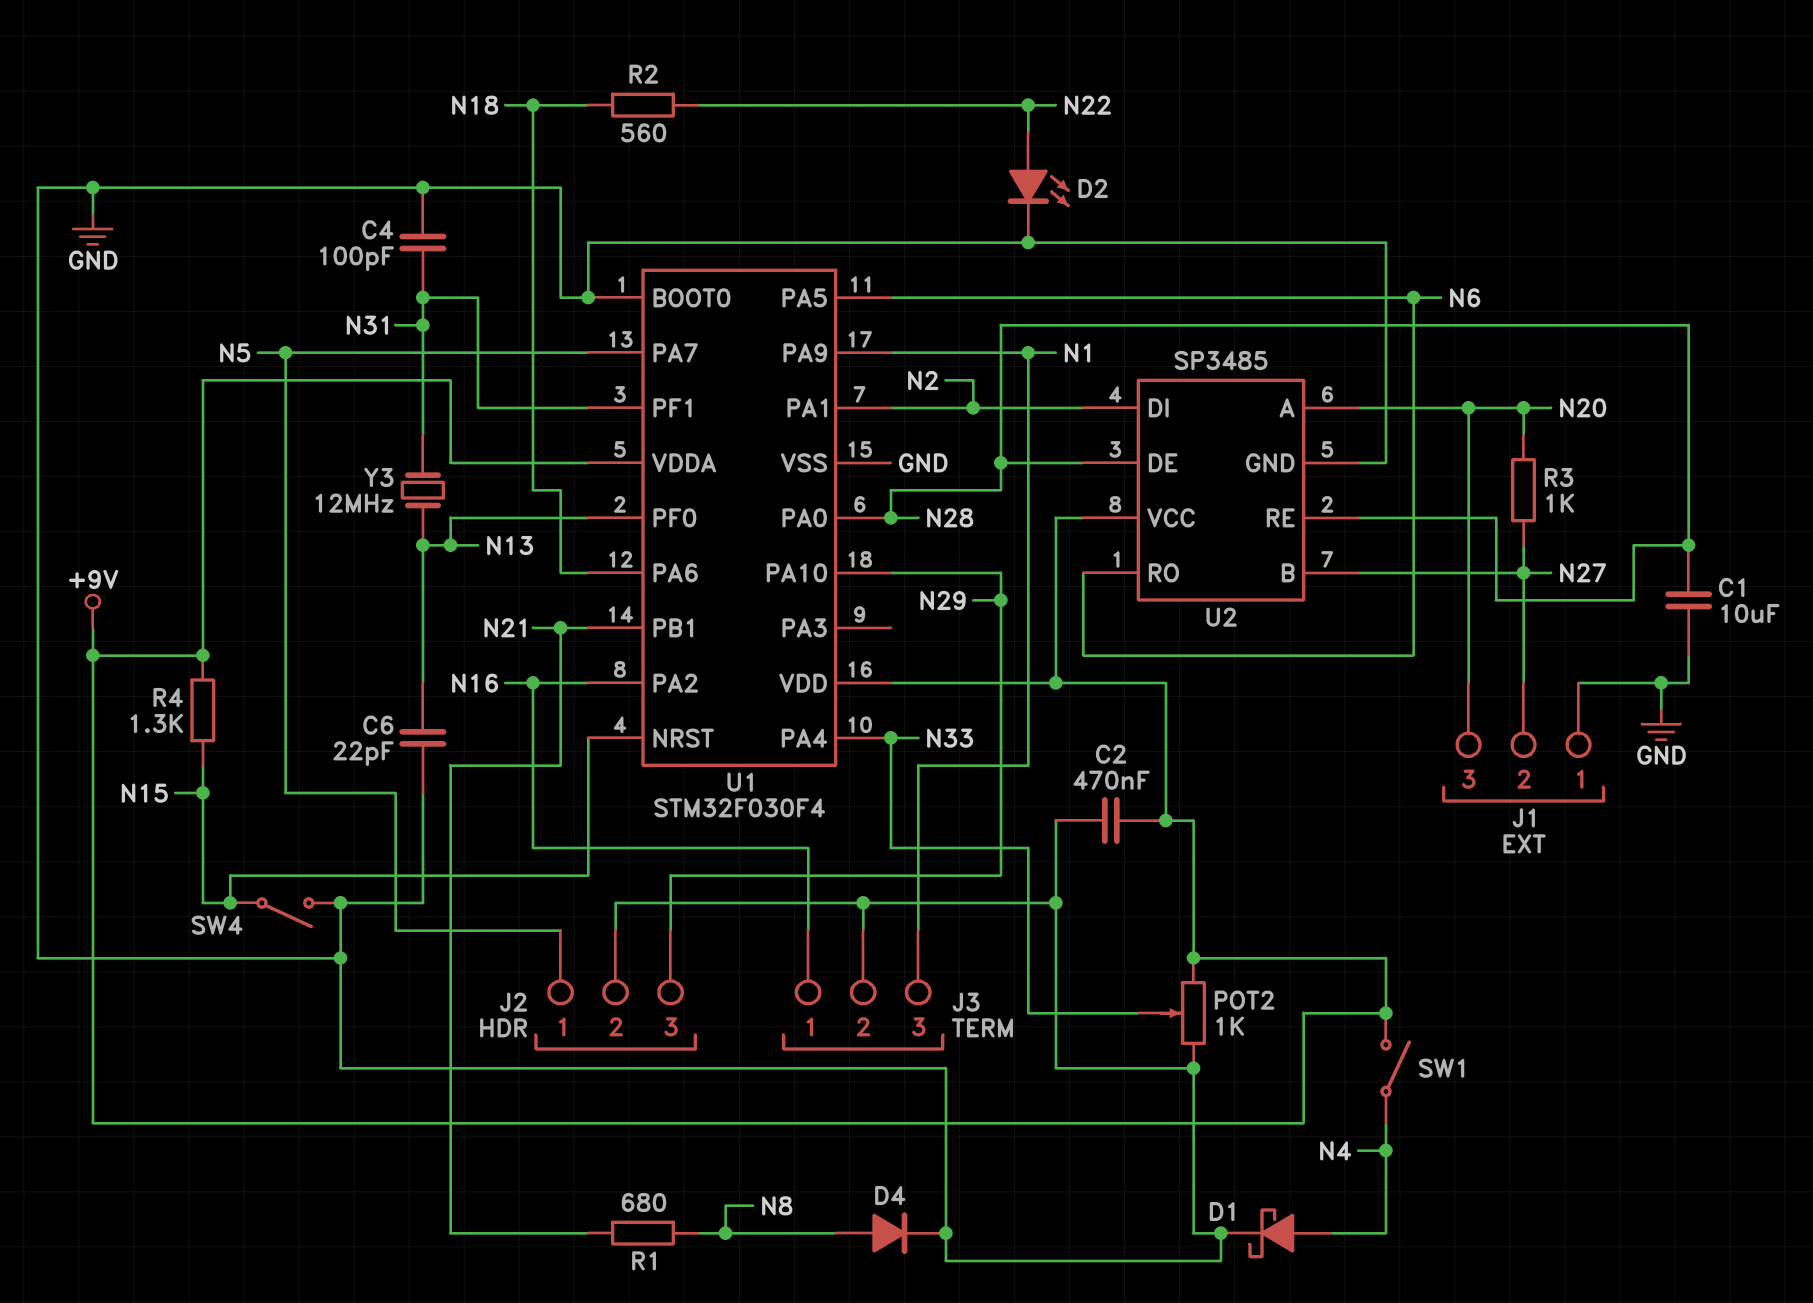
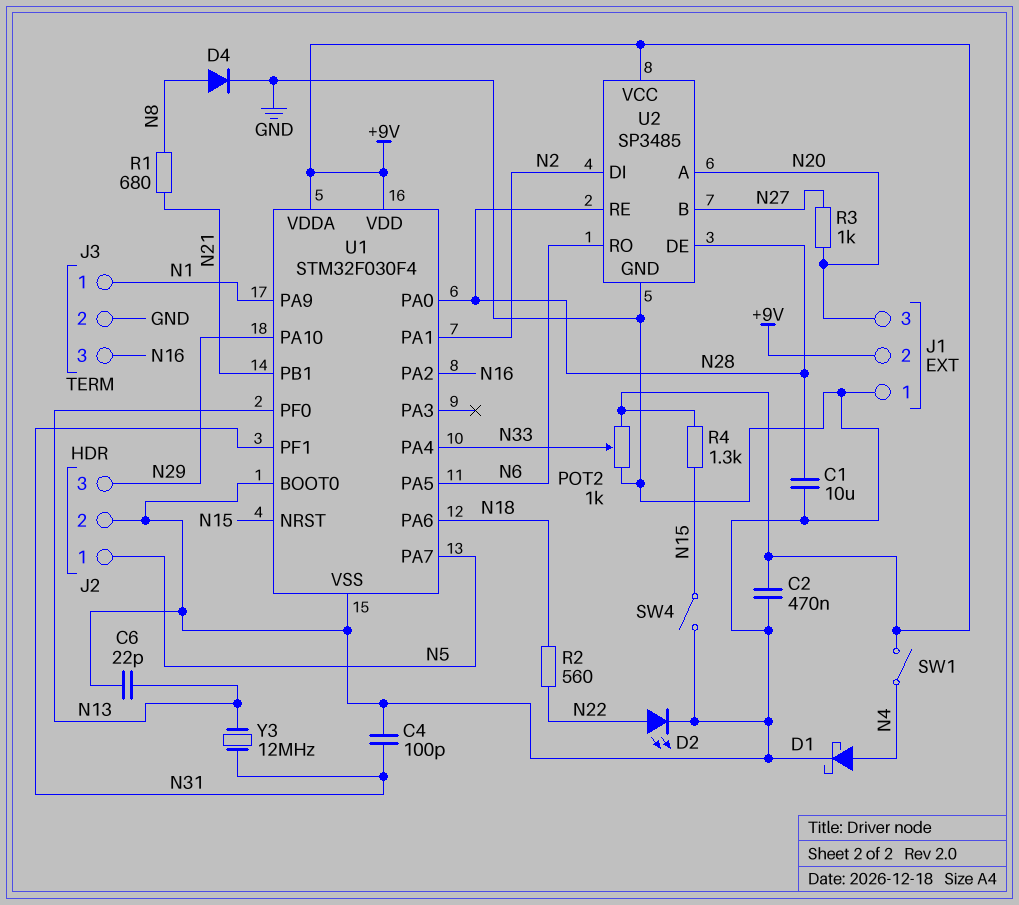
J1 pin 2: N27 -> +9V
J3 pin 1: N16 -> N1
J3 pin 3: N1 -> N16

